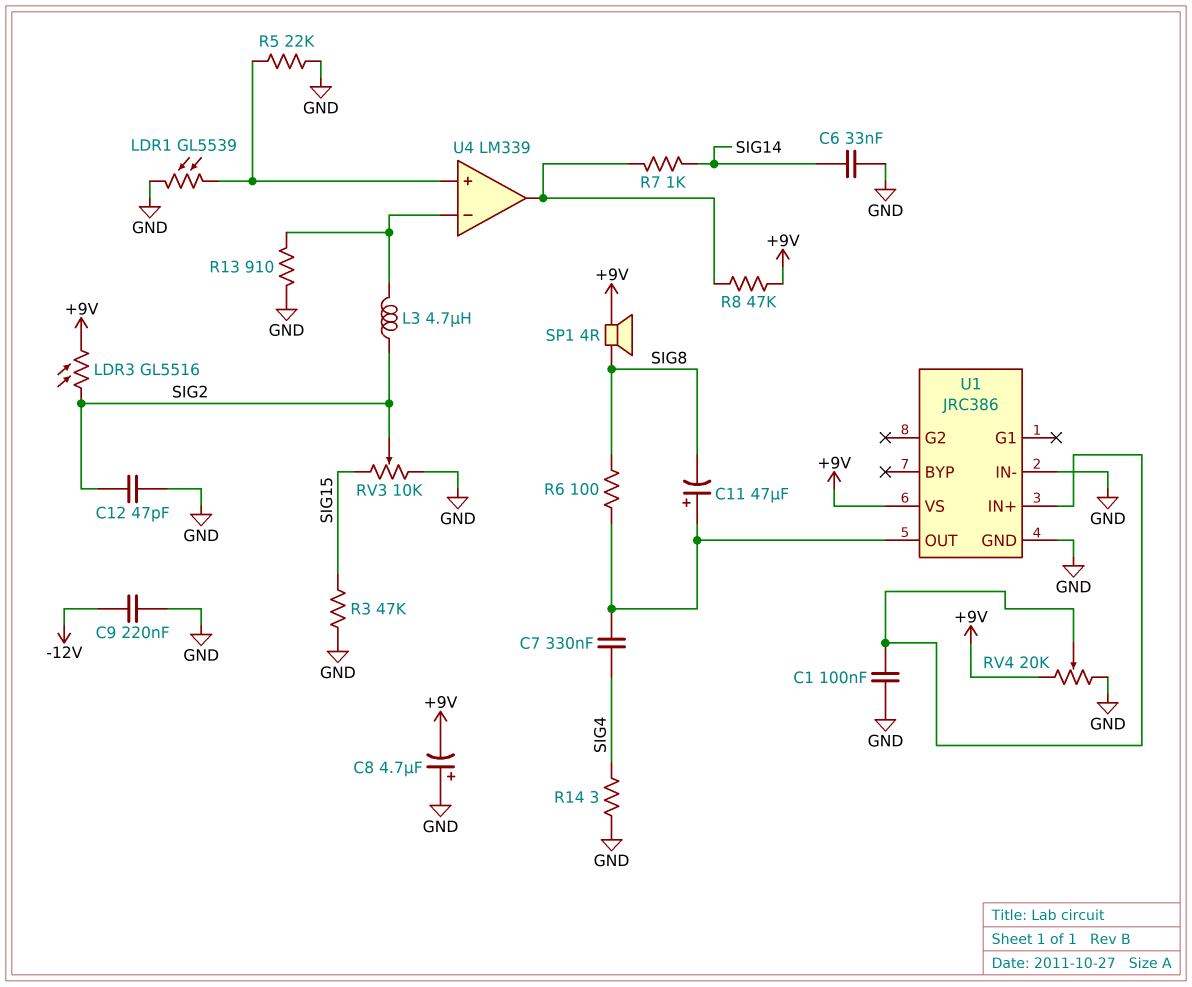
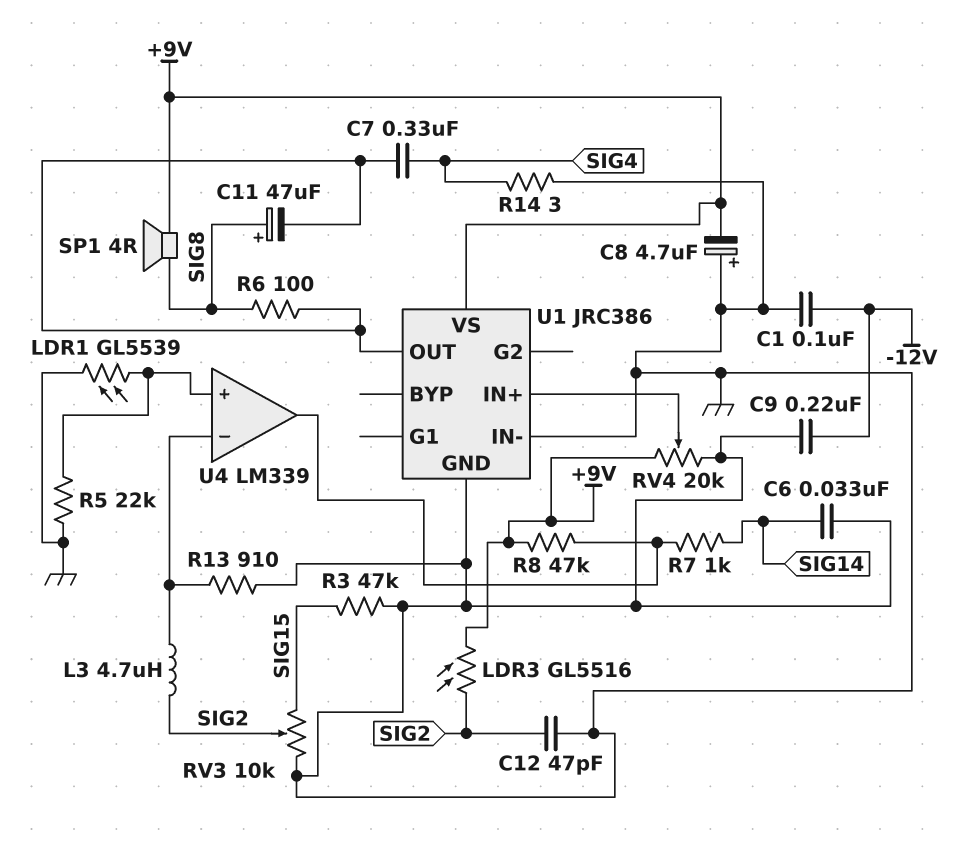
C1: 100nF (GND, U1/IN+) -> 100nF (-12V, GND)
C11: 47uF (plus U1/OUT, minus SIG8) -> 47uF (plus SIG8, minus U1/OUT)

